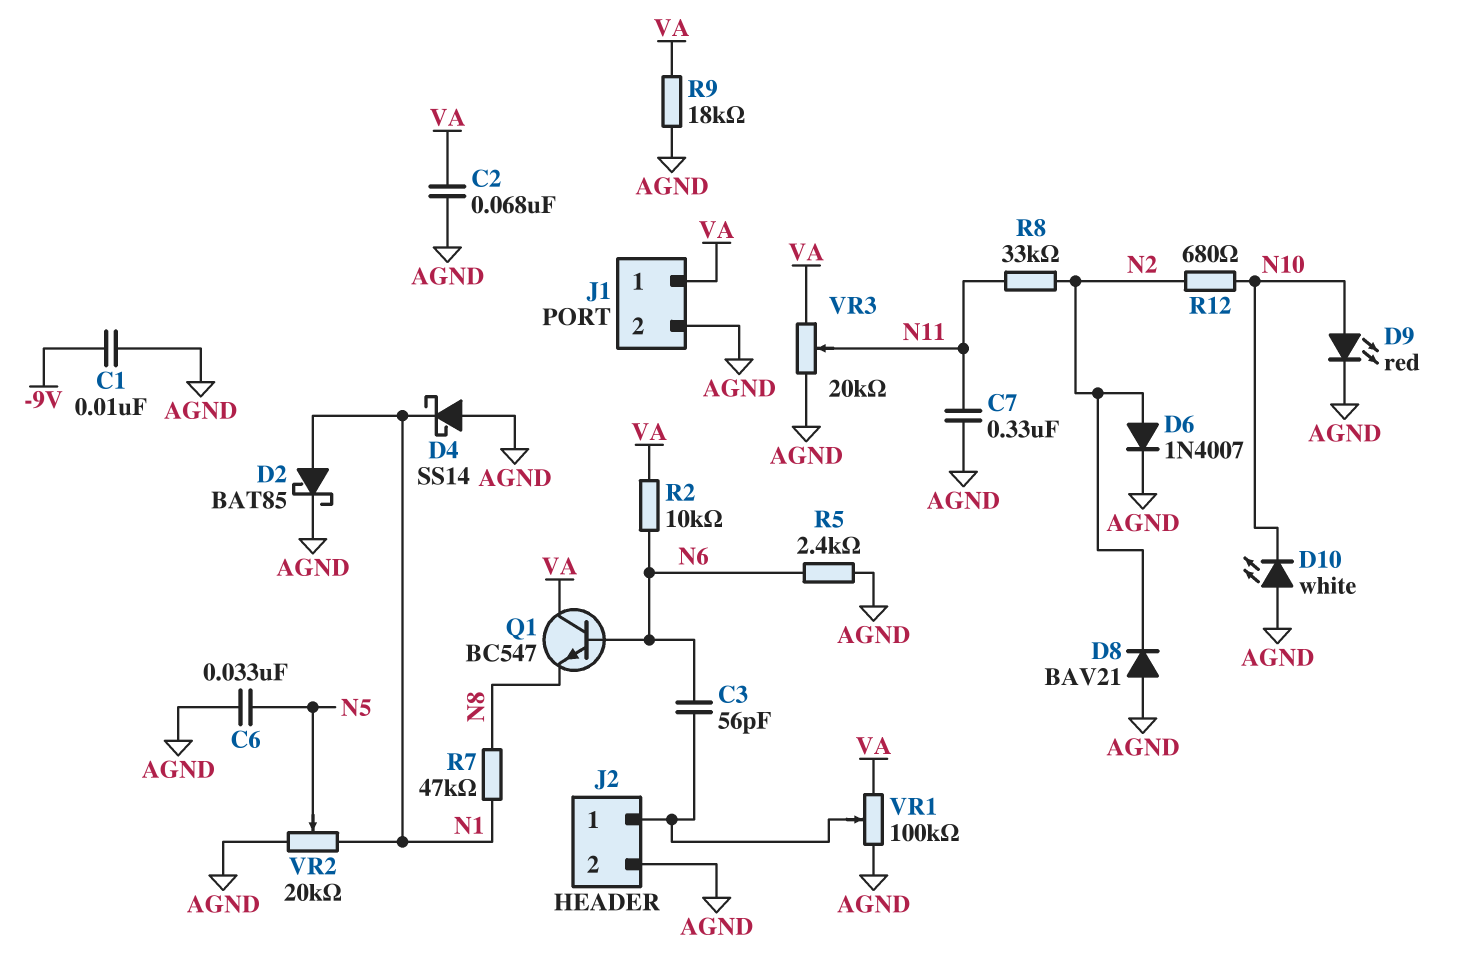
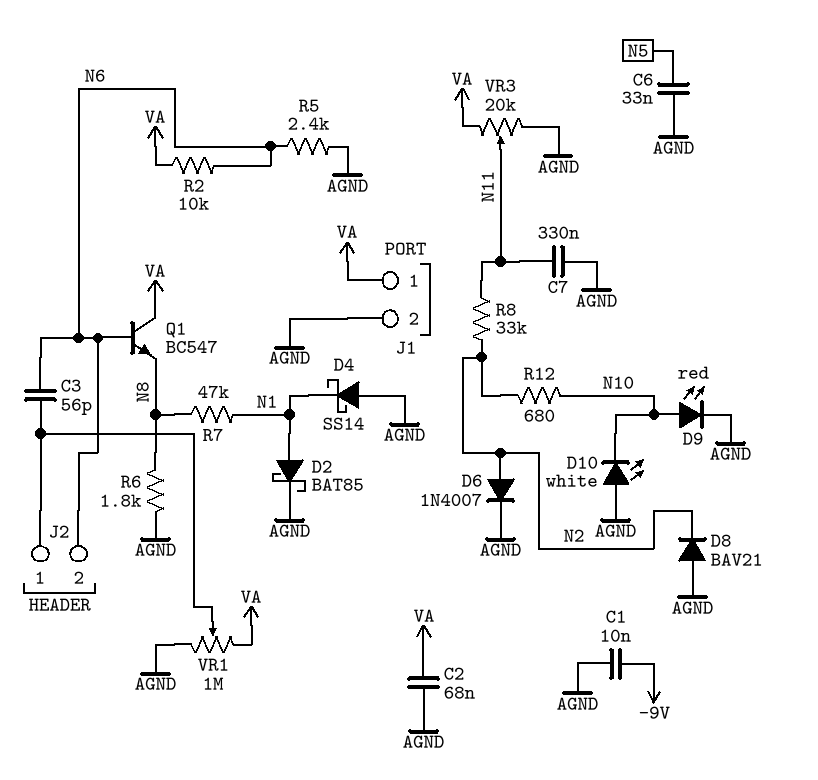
J2 pin 2: AGND -> N6
R6: none -> 1.8k (AGND, N8)
R9: 18k (AGND, VA) -> none
VR1: 100k (AGND, VA, wiper J2/1) -> 1M (AGND, VA, wiper J2/1)
VR2: 20k (AGND, N1, wiper N5) -> none

